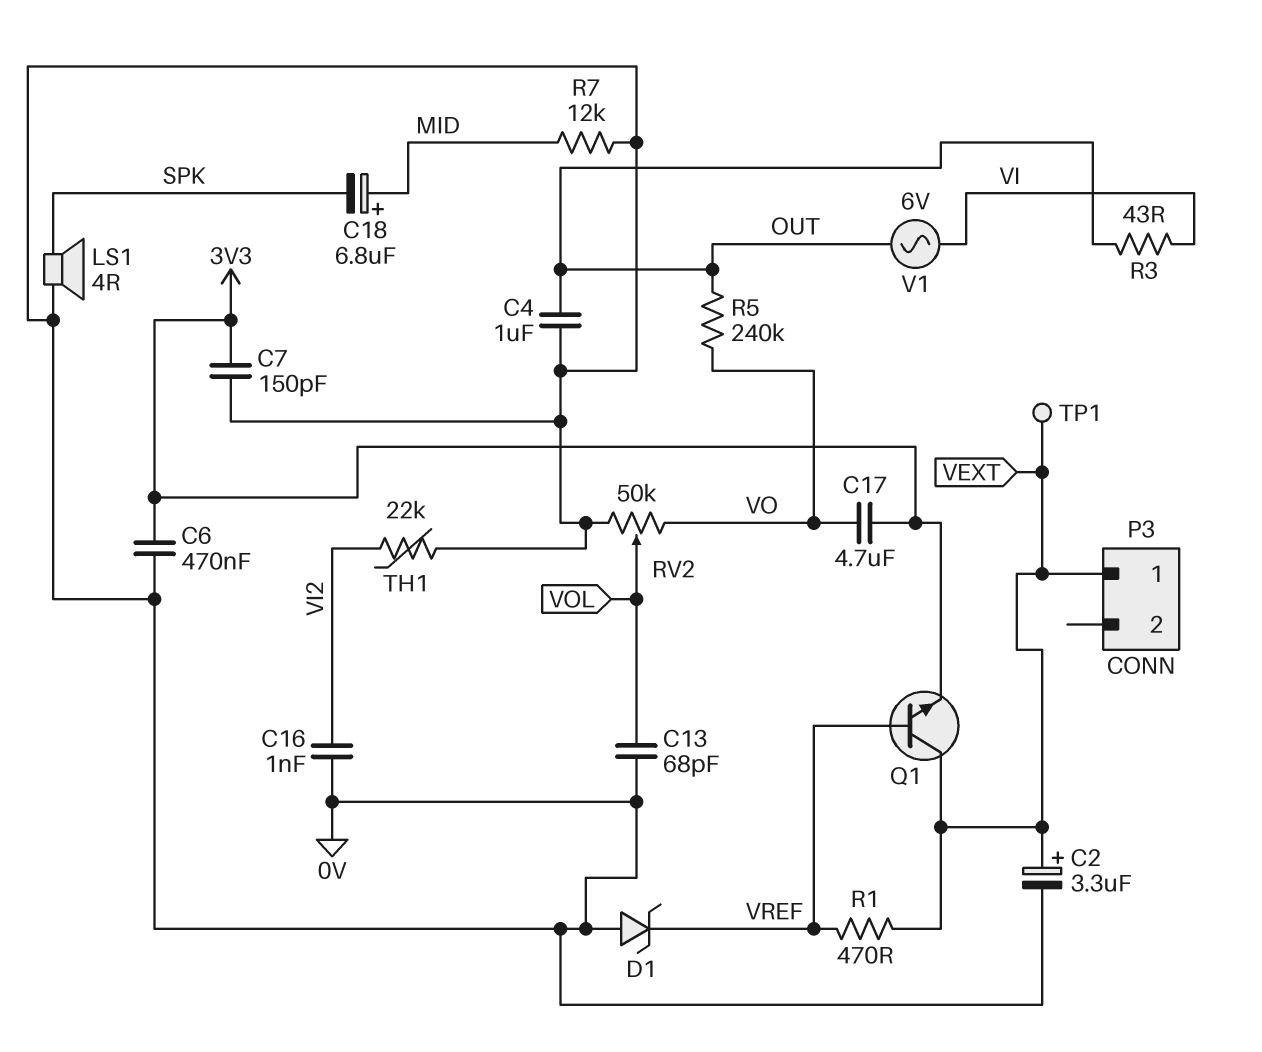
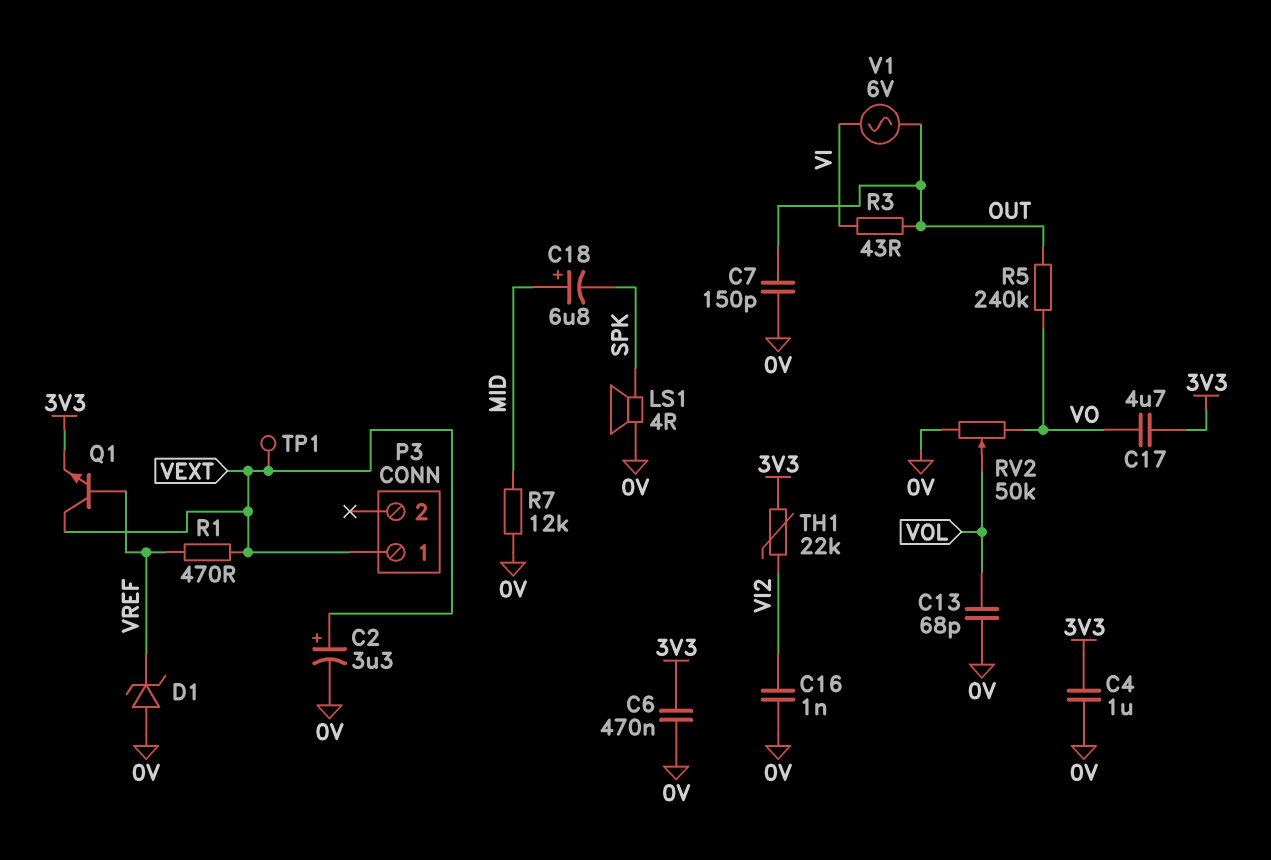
C4: 1uF (0V, OUT) -> 1uF (0V, 3V3)
C7: 150pF (0V, 3V3) -> 150pF (0V, OUT)
TH1: 22k (0V, VI2) -> 22k (3V3, VI2)

